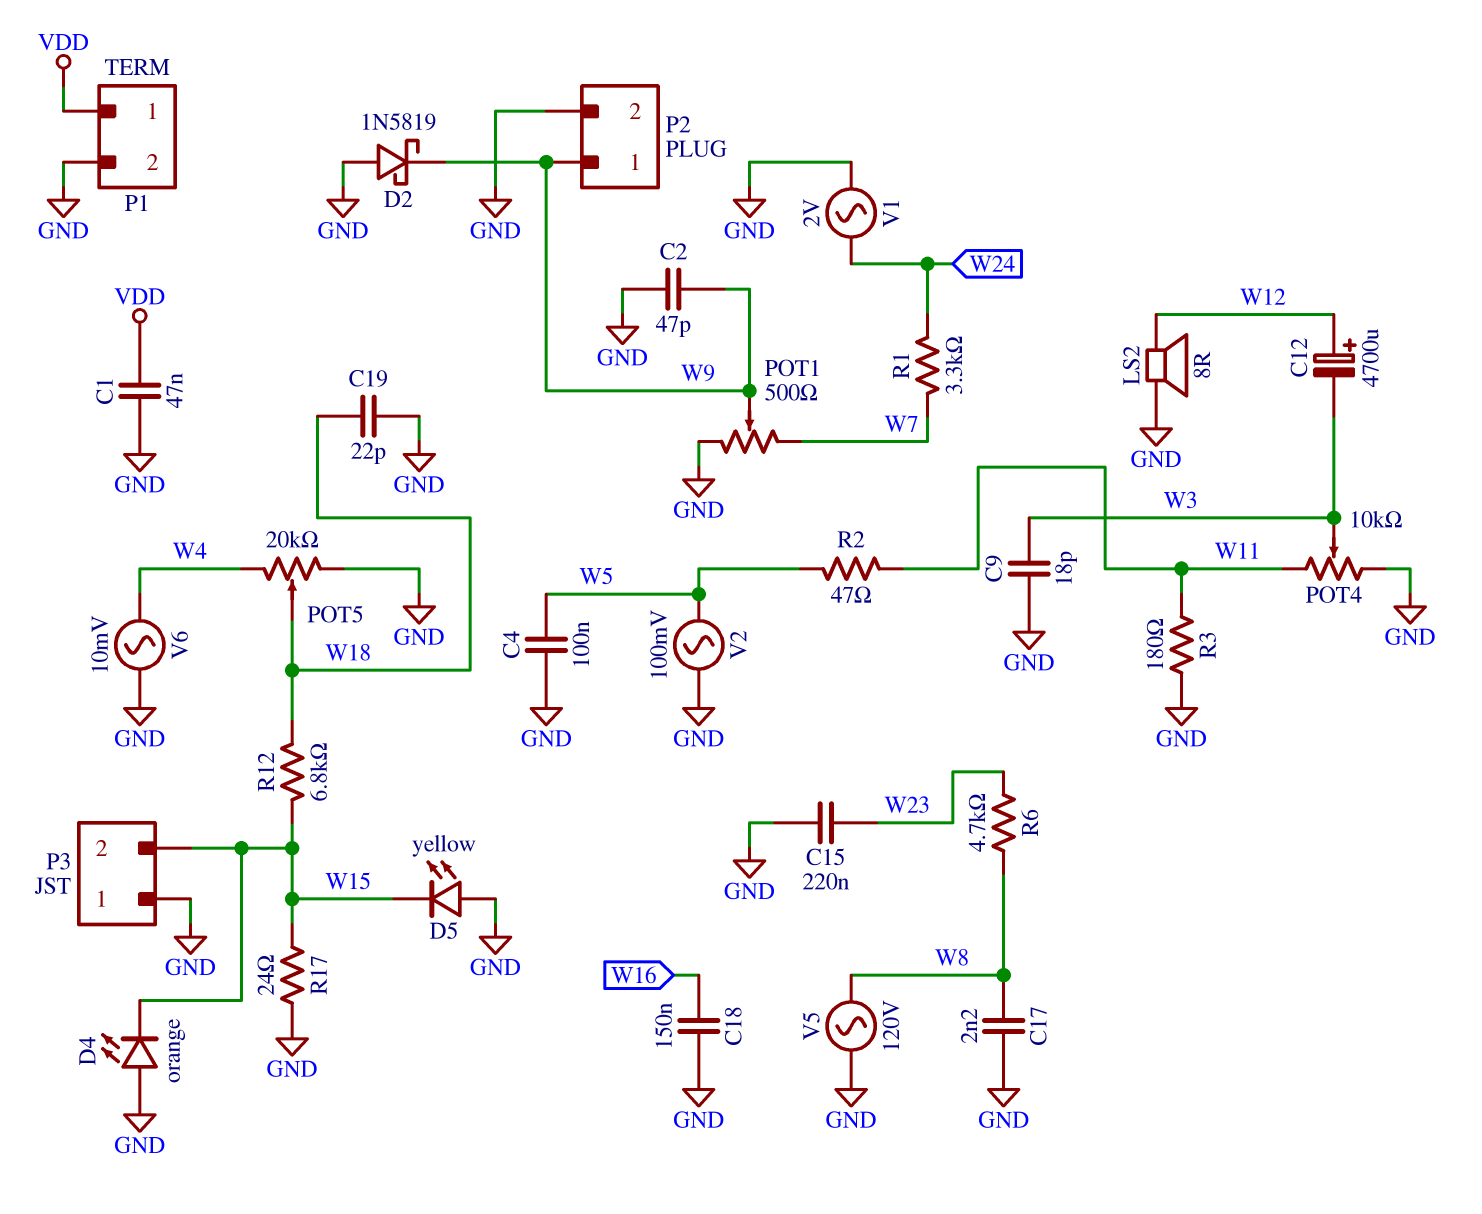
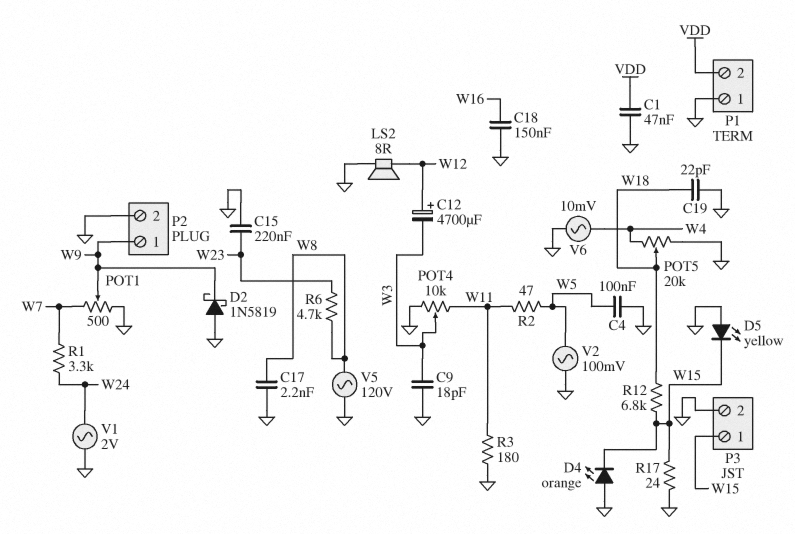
C2: 47pF (GND, W9) -> none
P1 pin 1: VDD -> GND
P1 pin 2: GND -> VDD
P3 pin 1: GND -> W15
P3 pin 2: W15 -> GND

